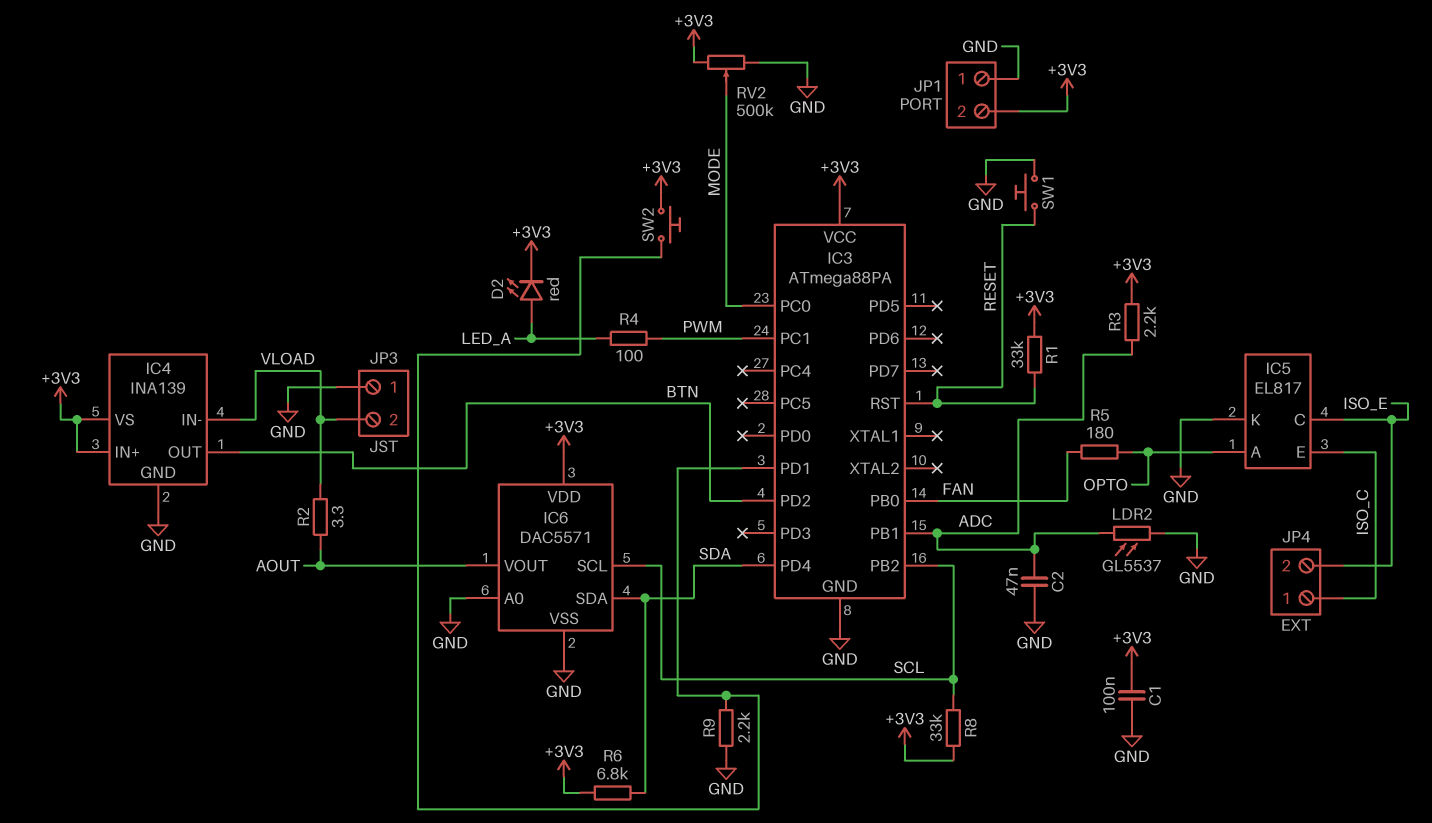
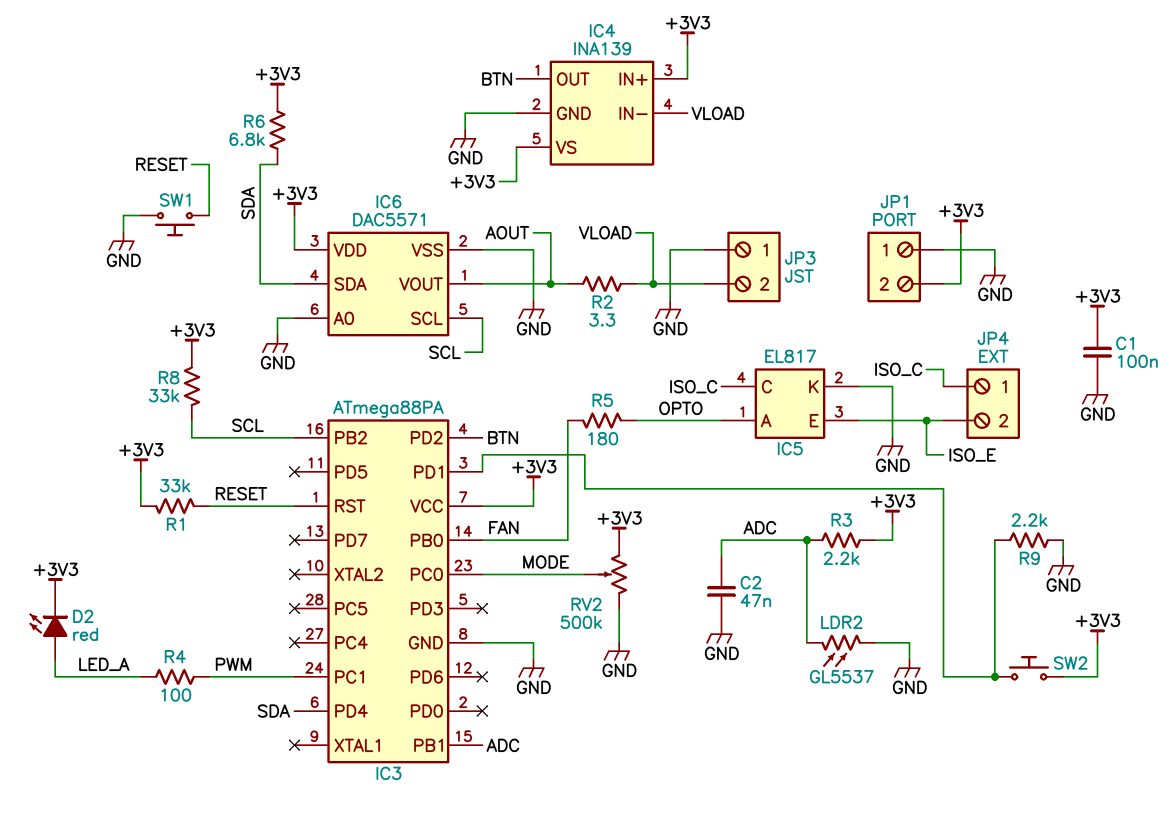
IC5 pin C: ISO_E -> ISO_C
IC5 pin E: ISO_C -> ISO_E

